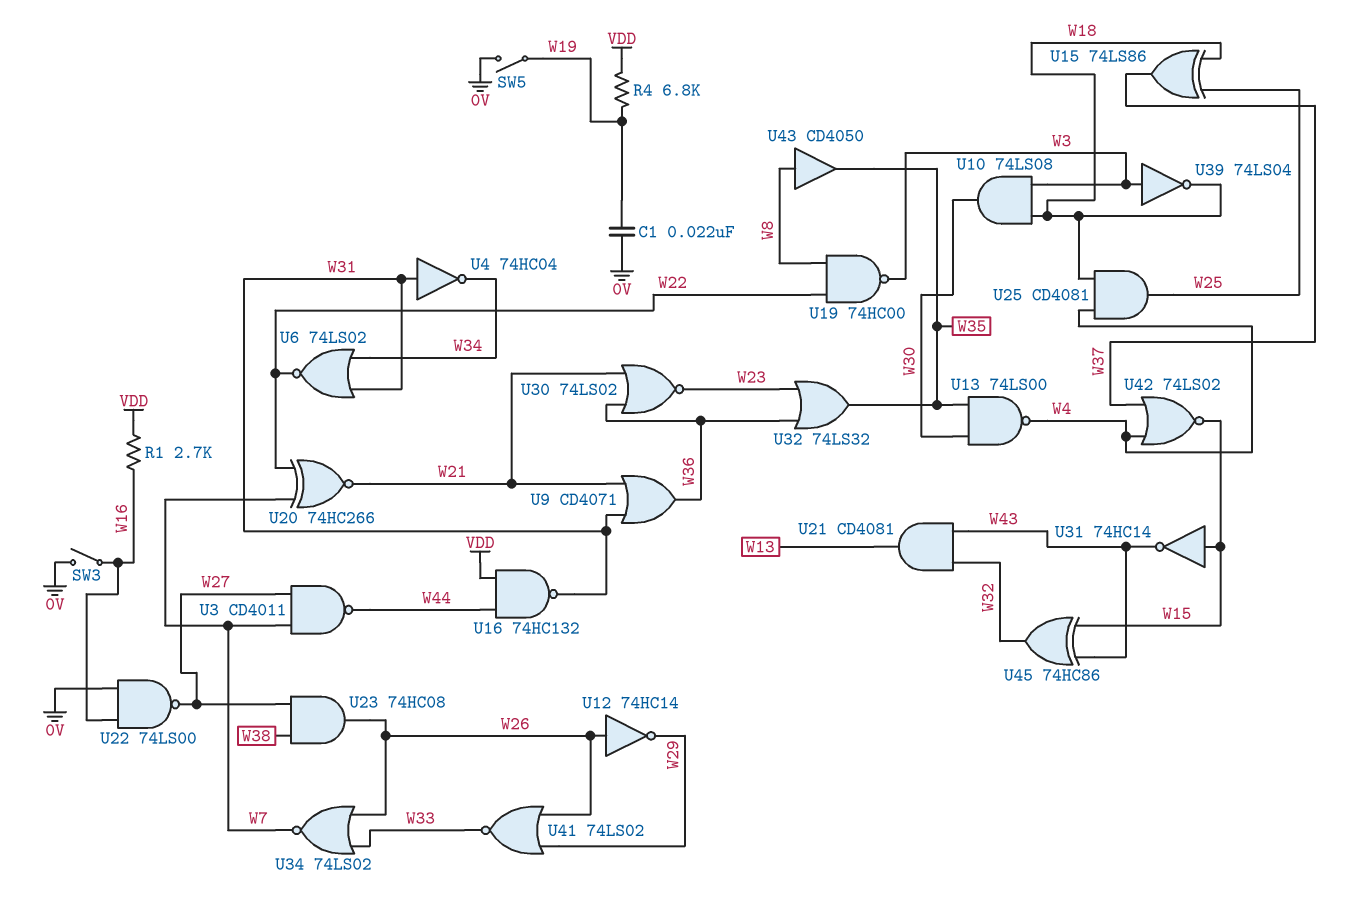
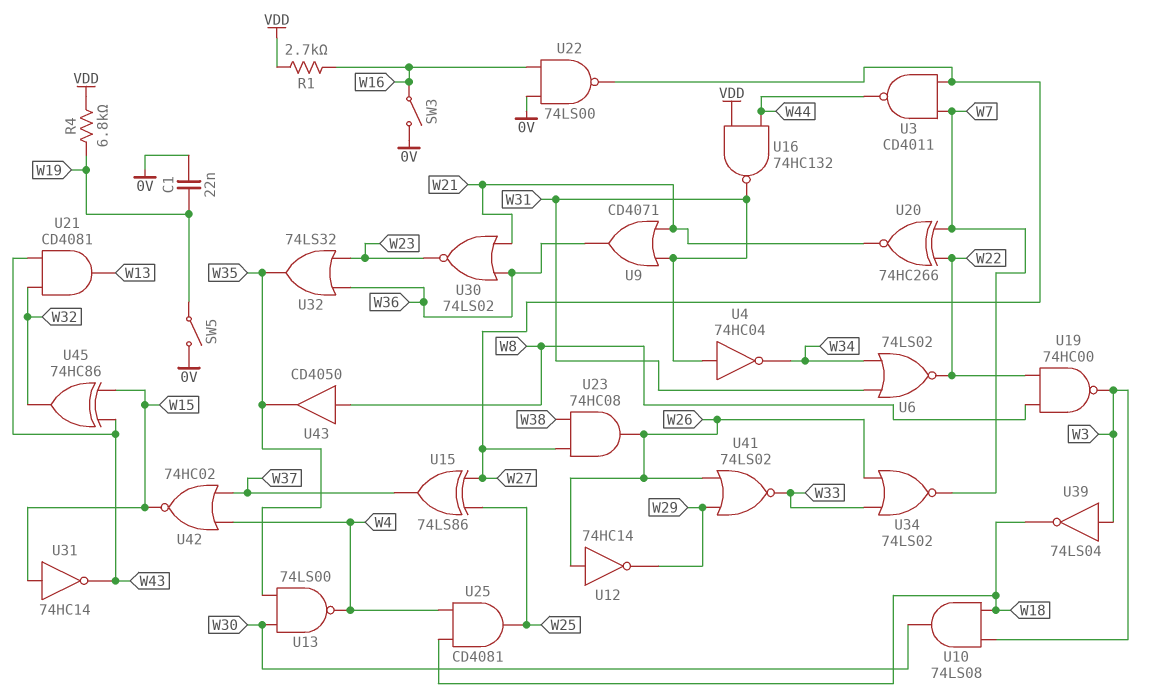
U15: XOR 74LS86 (in W18, in W25, out W37) -> XOR 74LS86 (in W25, in W27, out W37)
U42: NOR 74LS02 (in W4, in W37, out W15) -> NOR 74HC02 (in W4, in W37, out W15)

